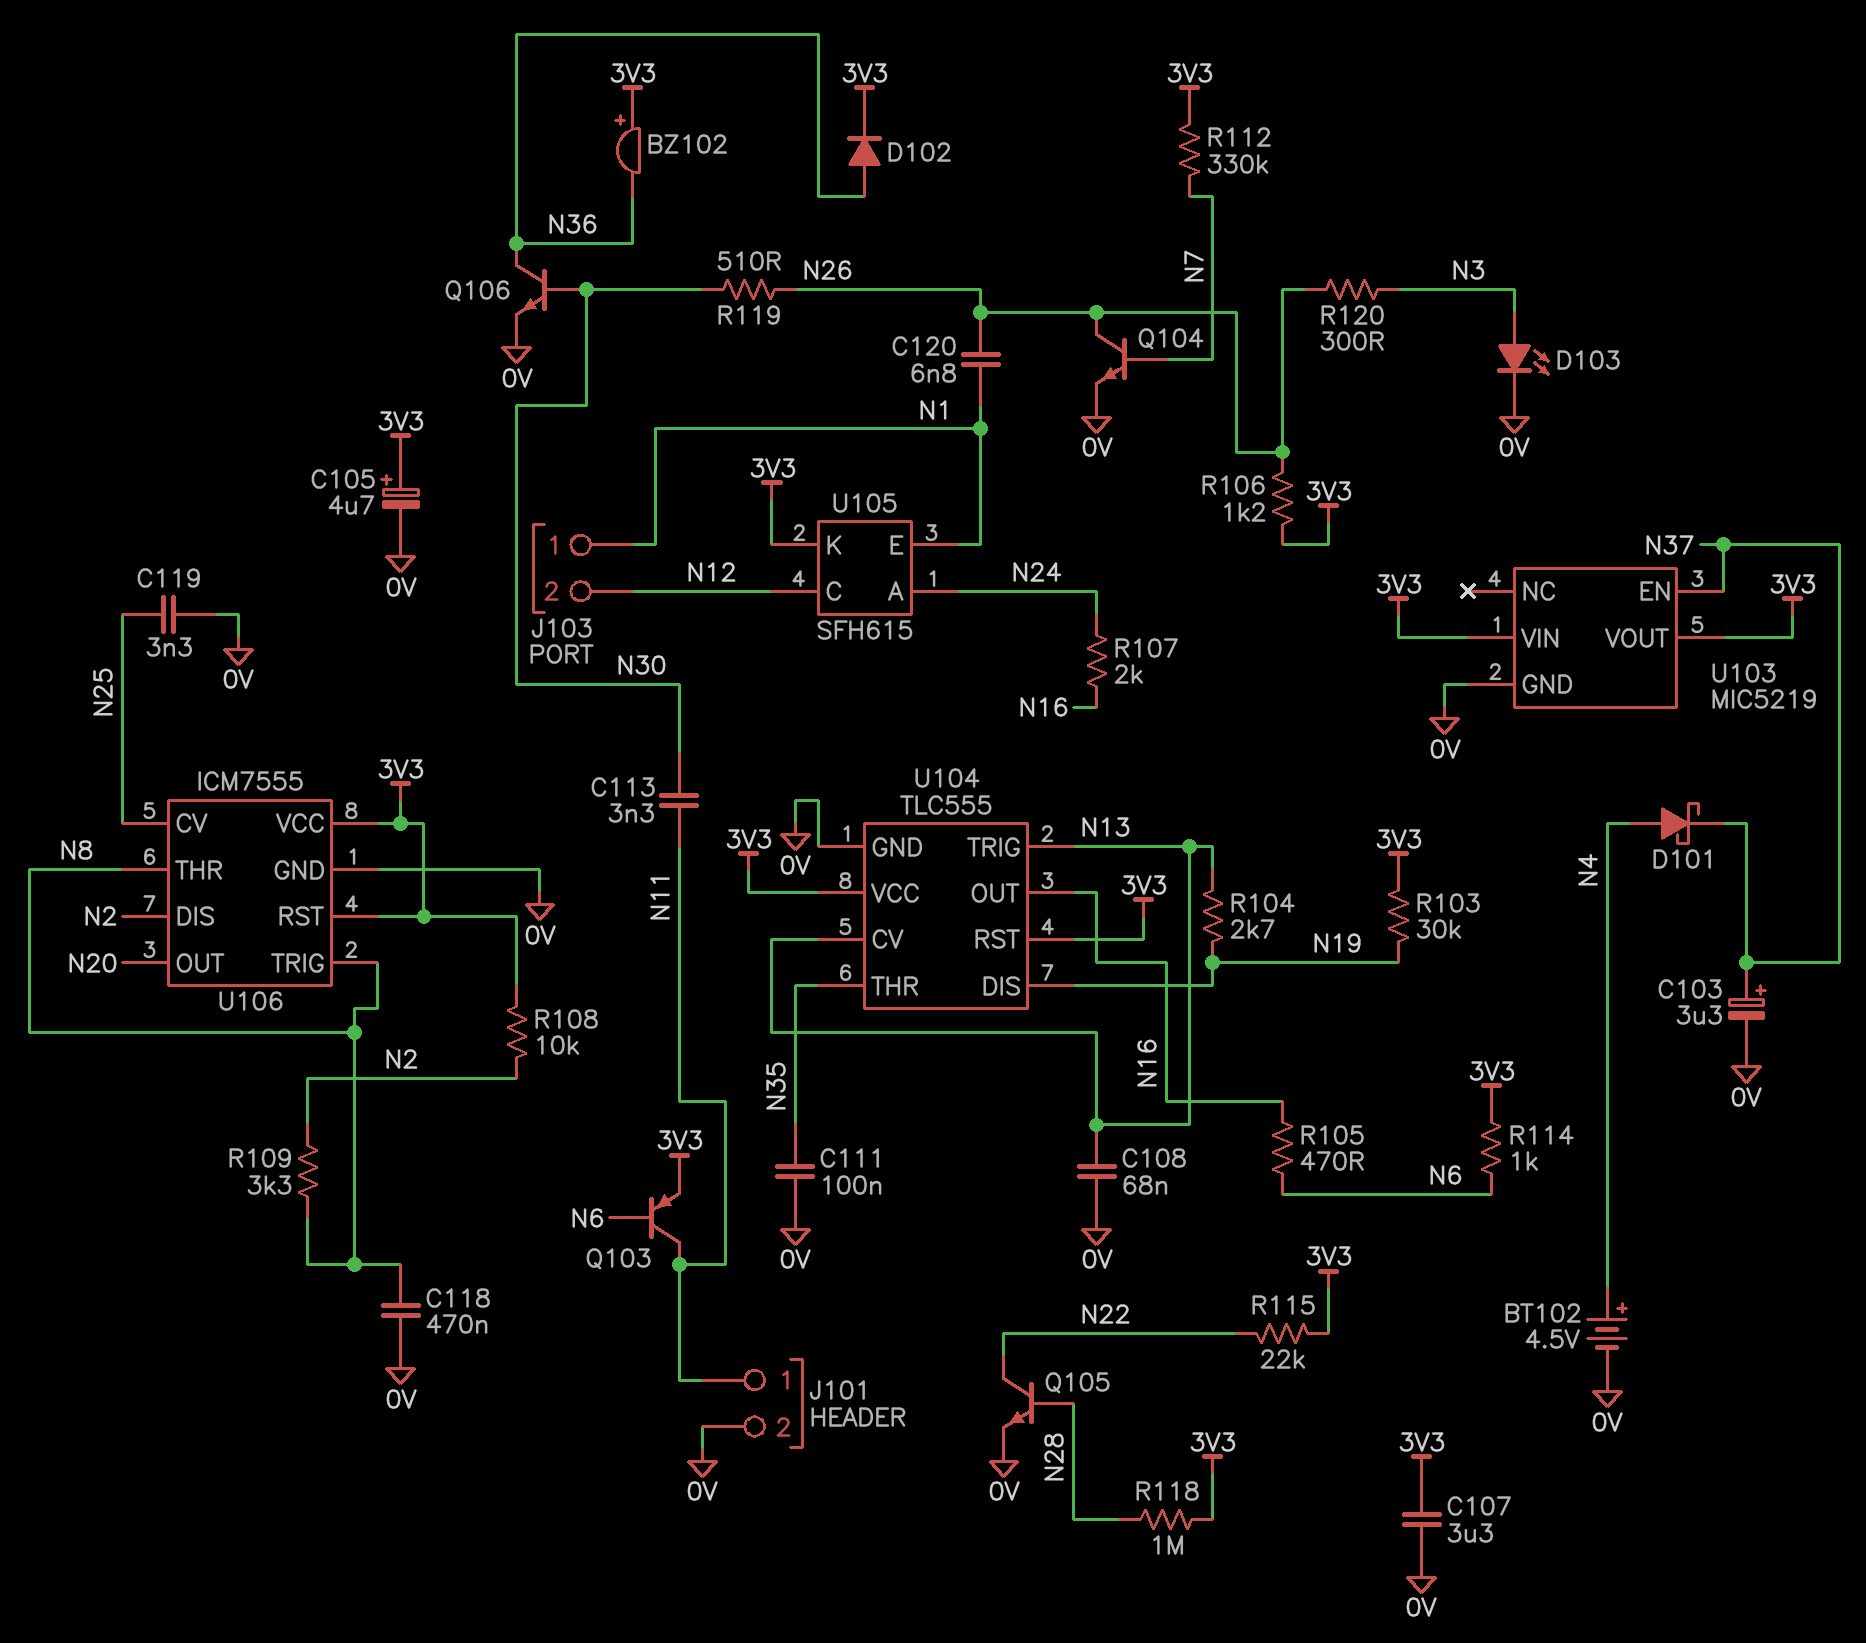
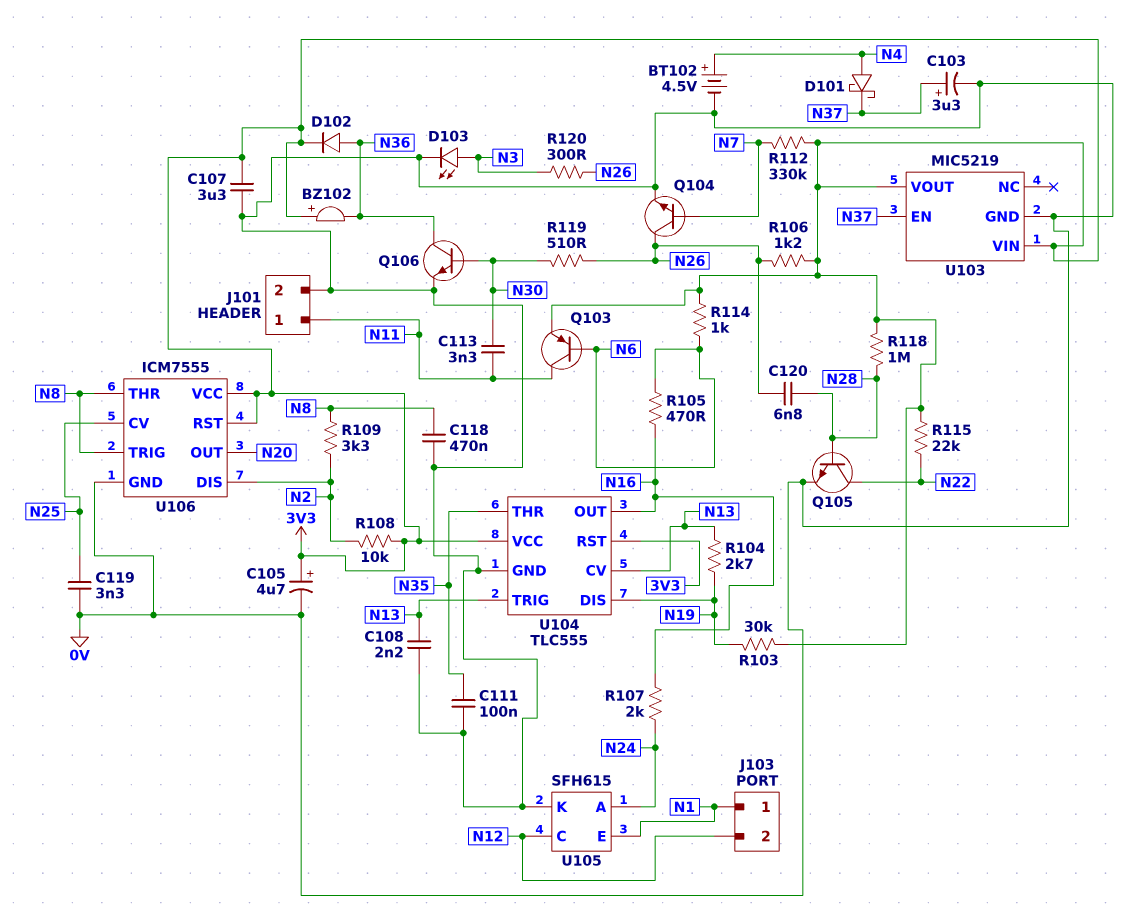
C108: 68nF (0V, N13) -> 2.2nF (0V, N13)
C120: 6.8nF (N1, N26) -> 6.8nF (N26, N28)
U105 pin K: 3V3 -> 0V

